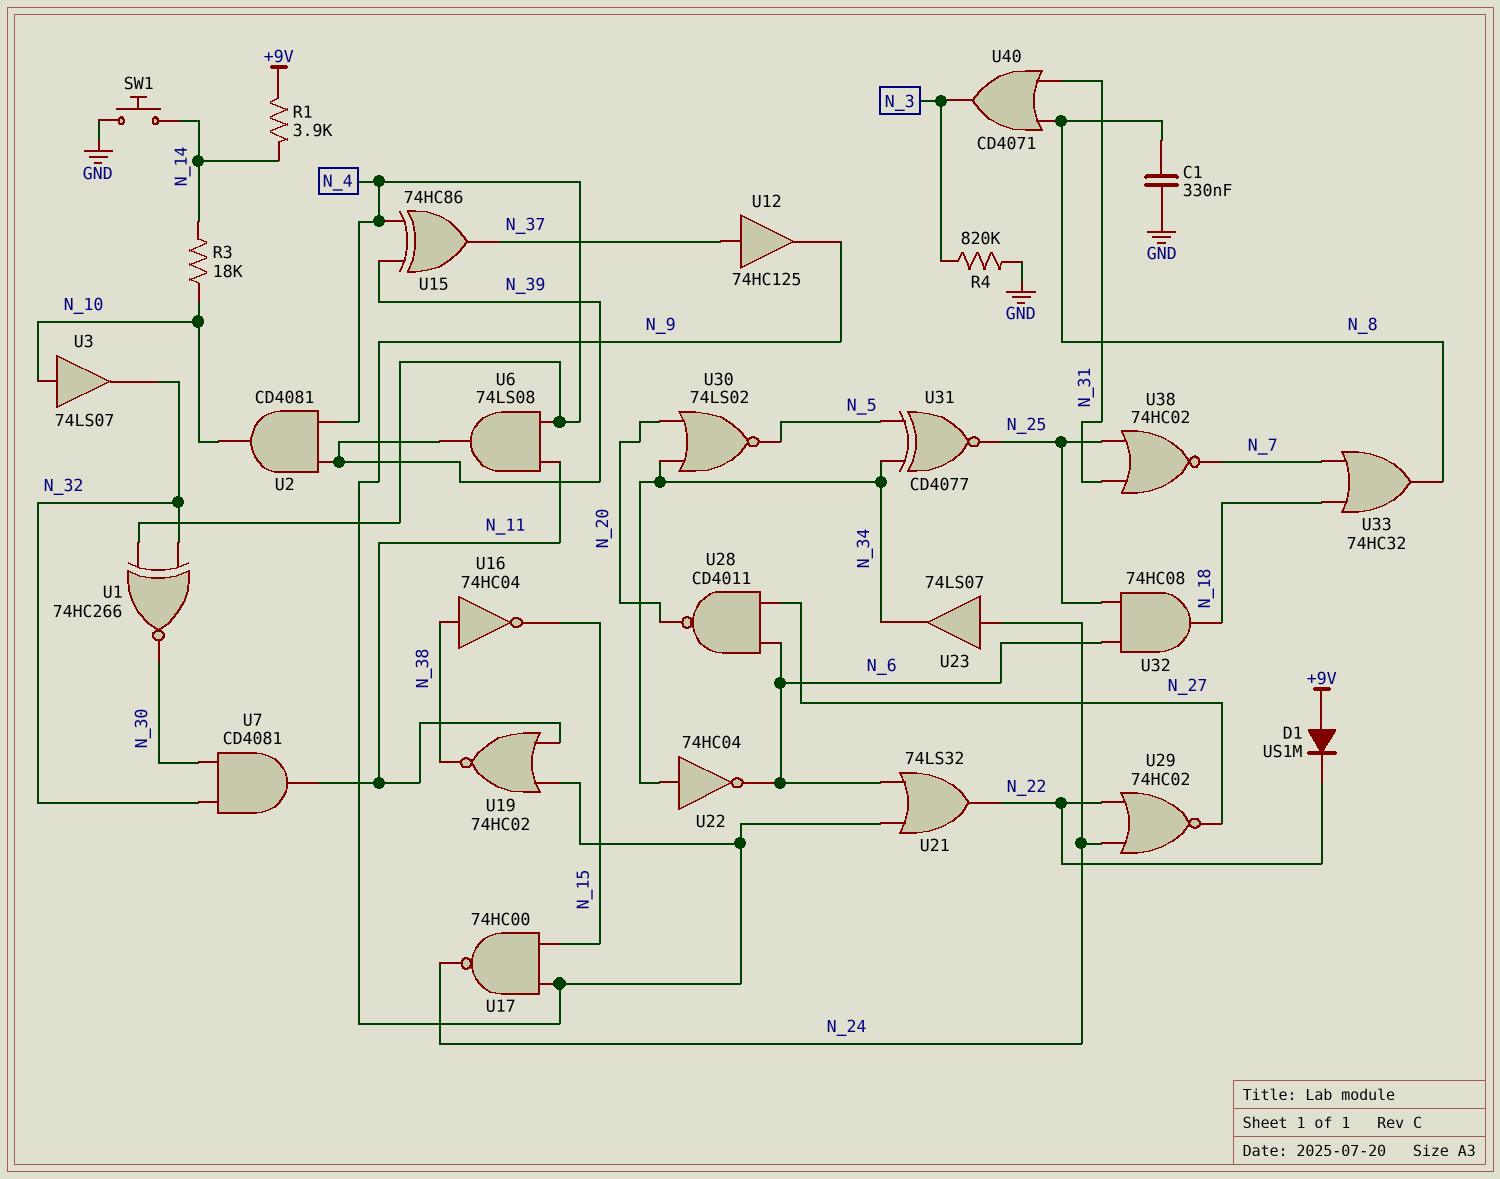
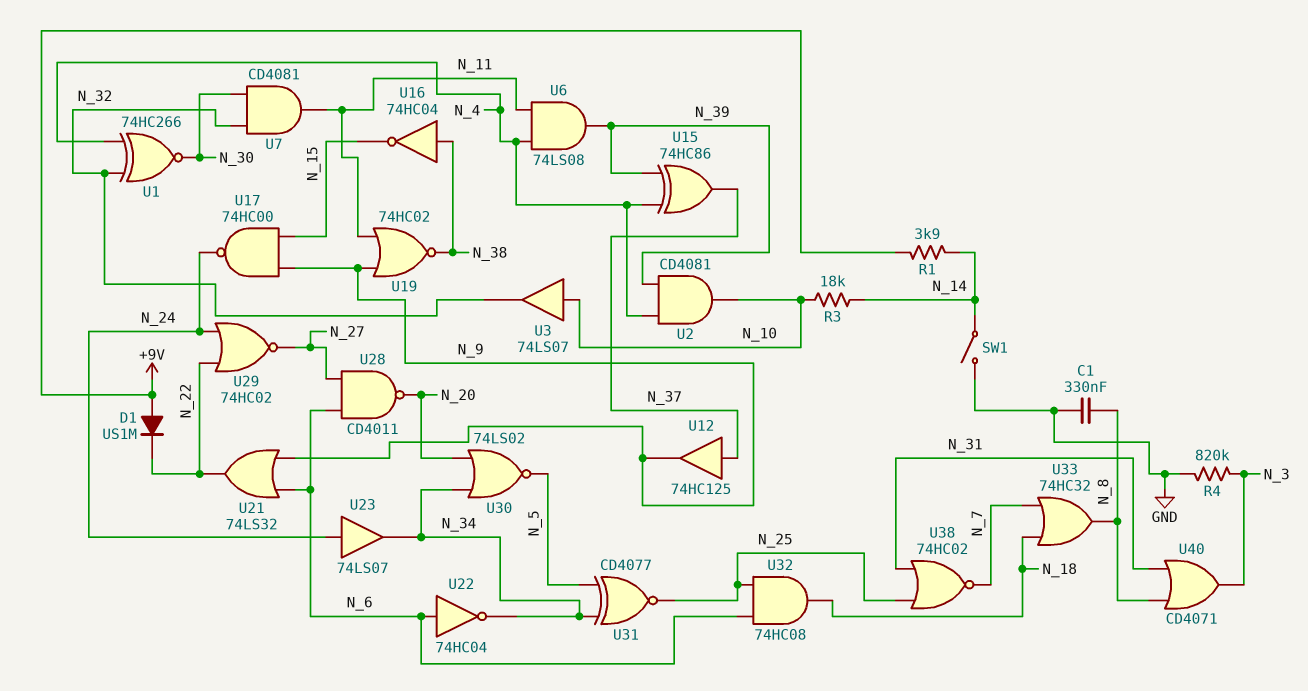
SW1: button (GND, N_14) -> switch (GND, N_14)
U22: NOT 74HC04 (in N_34, out N_6) -> NOT 74HC04 (in N_6, out N_34)

